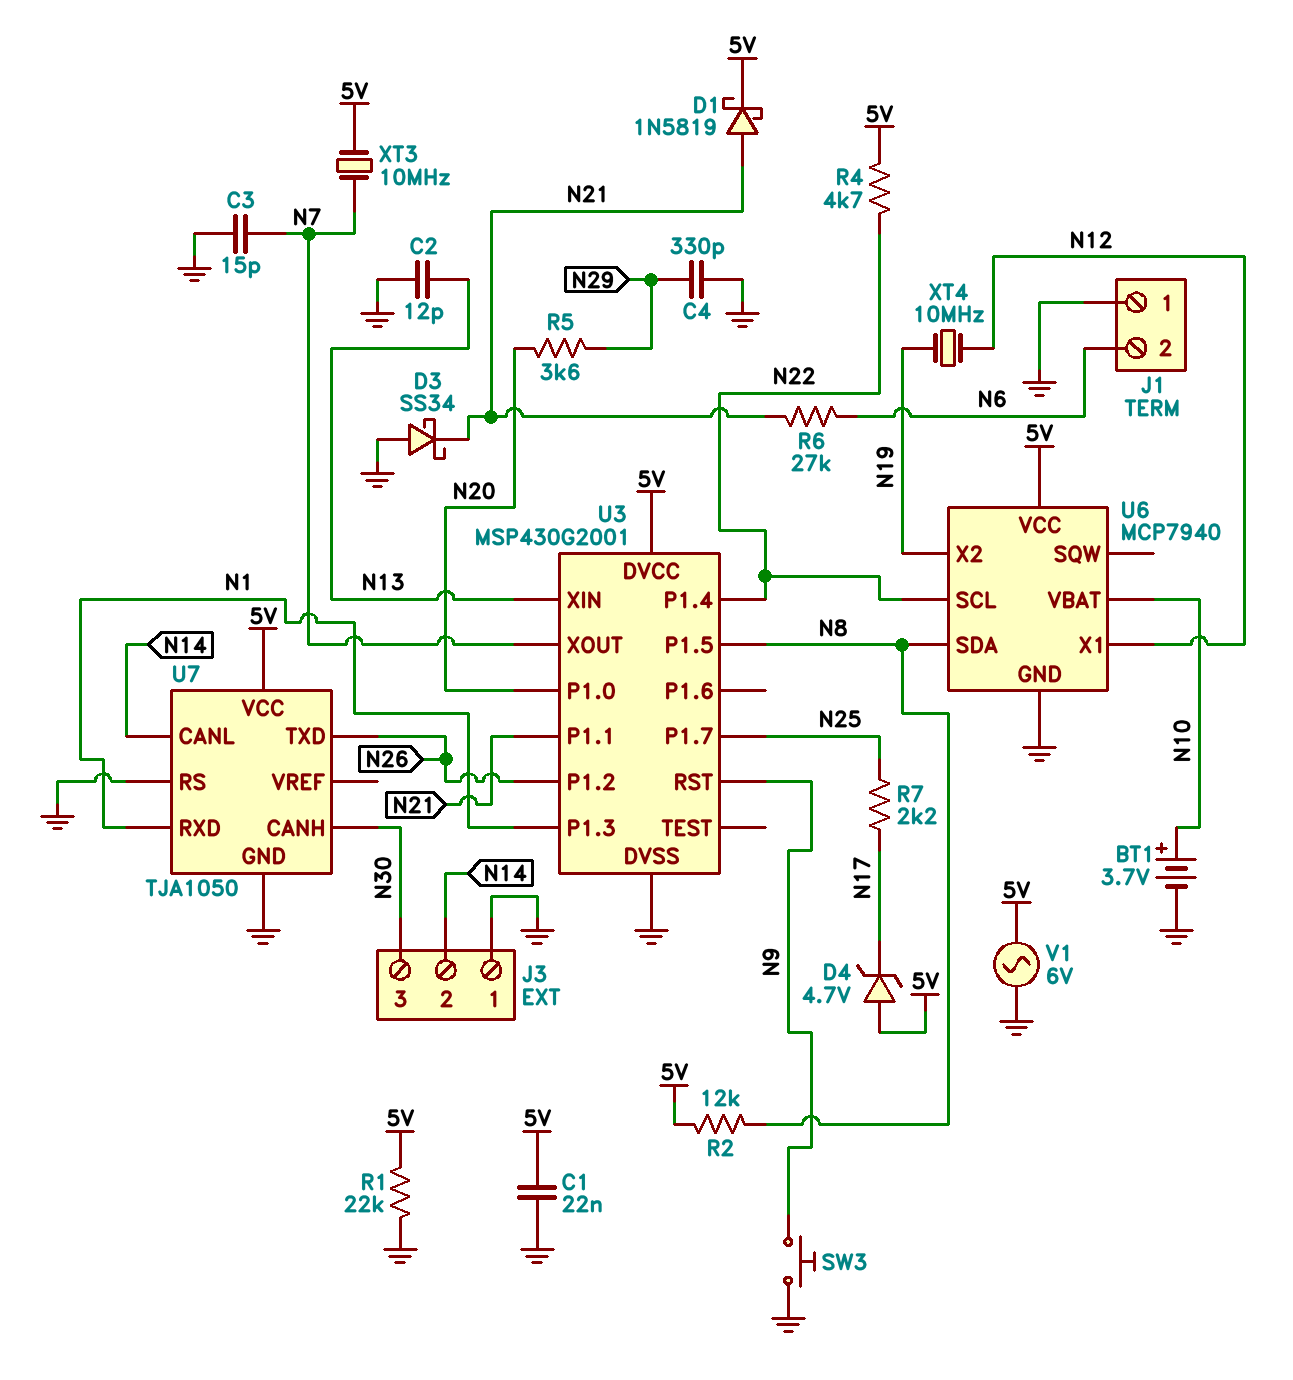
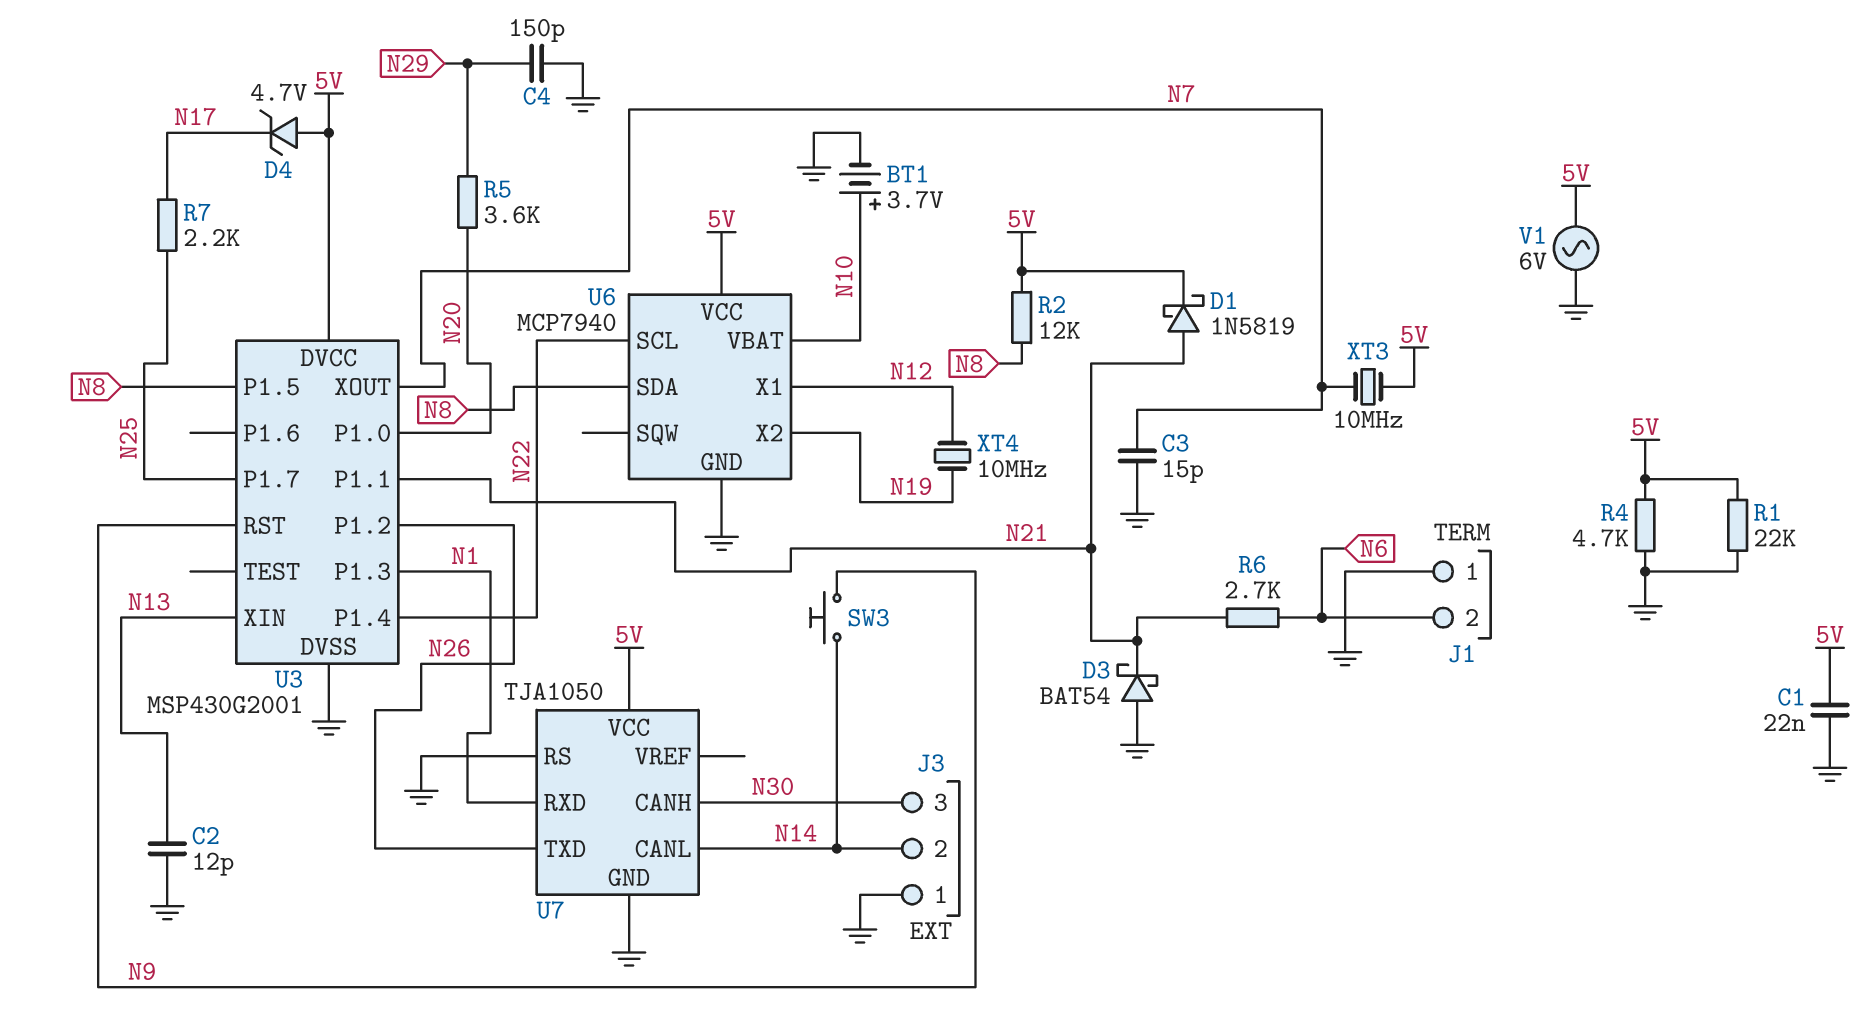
C4: 330pF (GND, N29) -> 150pF (GND, N29)
D3: schottky SS34 (A GND, K N21) -> schottky BAT54 (A GND, K N21)
R4: 4.7k (5V, N22) -> 4.7k (5V, GND)
R6: 27k (N6, N21) -> 2.7k (N6, N21)
SW3: button (GND, N9) -> button (N9, N14)

